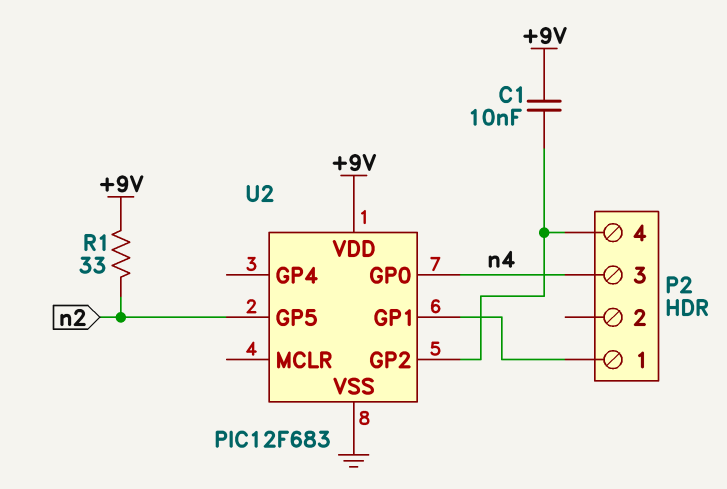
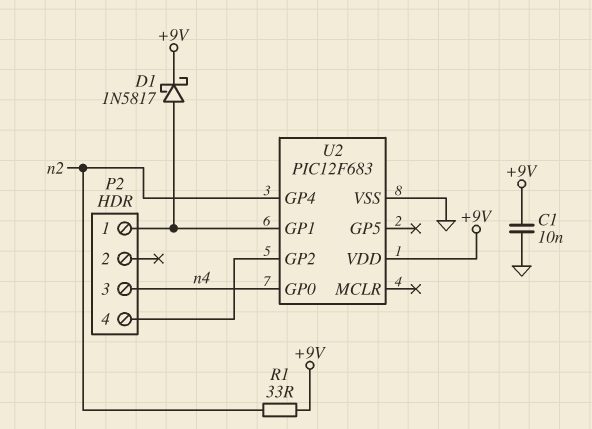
C1: 10nF (+9V, P2/4) -> 10nF (+9V, GND)
D1: none -> schottky 1N5817 (A P2/1, K +9V)
U2 pin GP4: none -> n2
U2 pin GP5: n2 -> none

